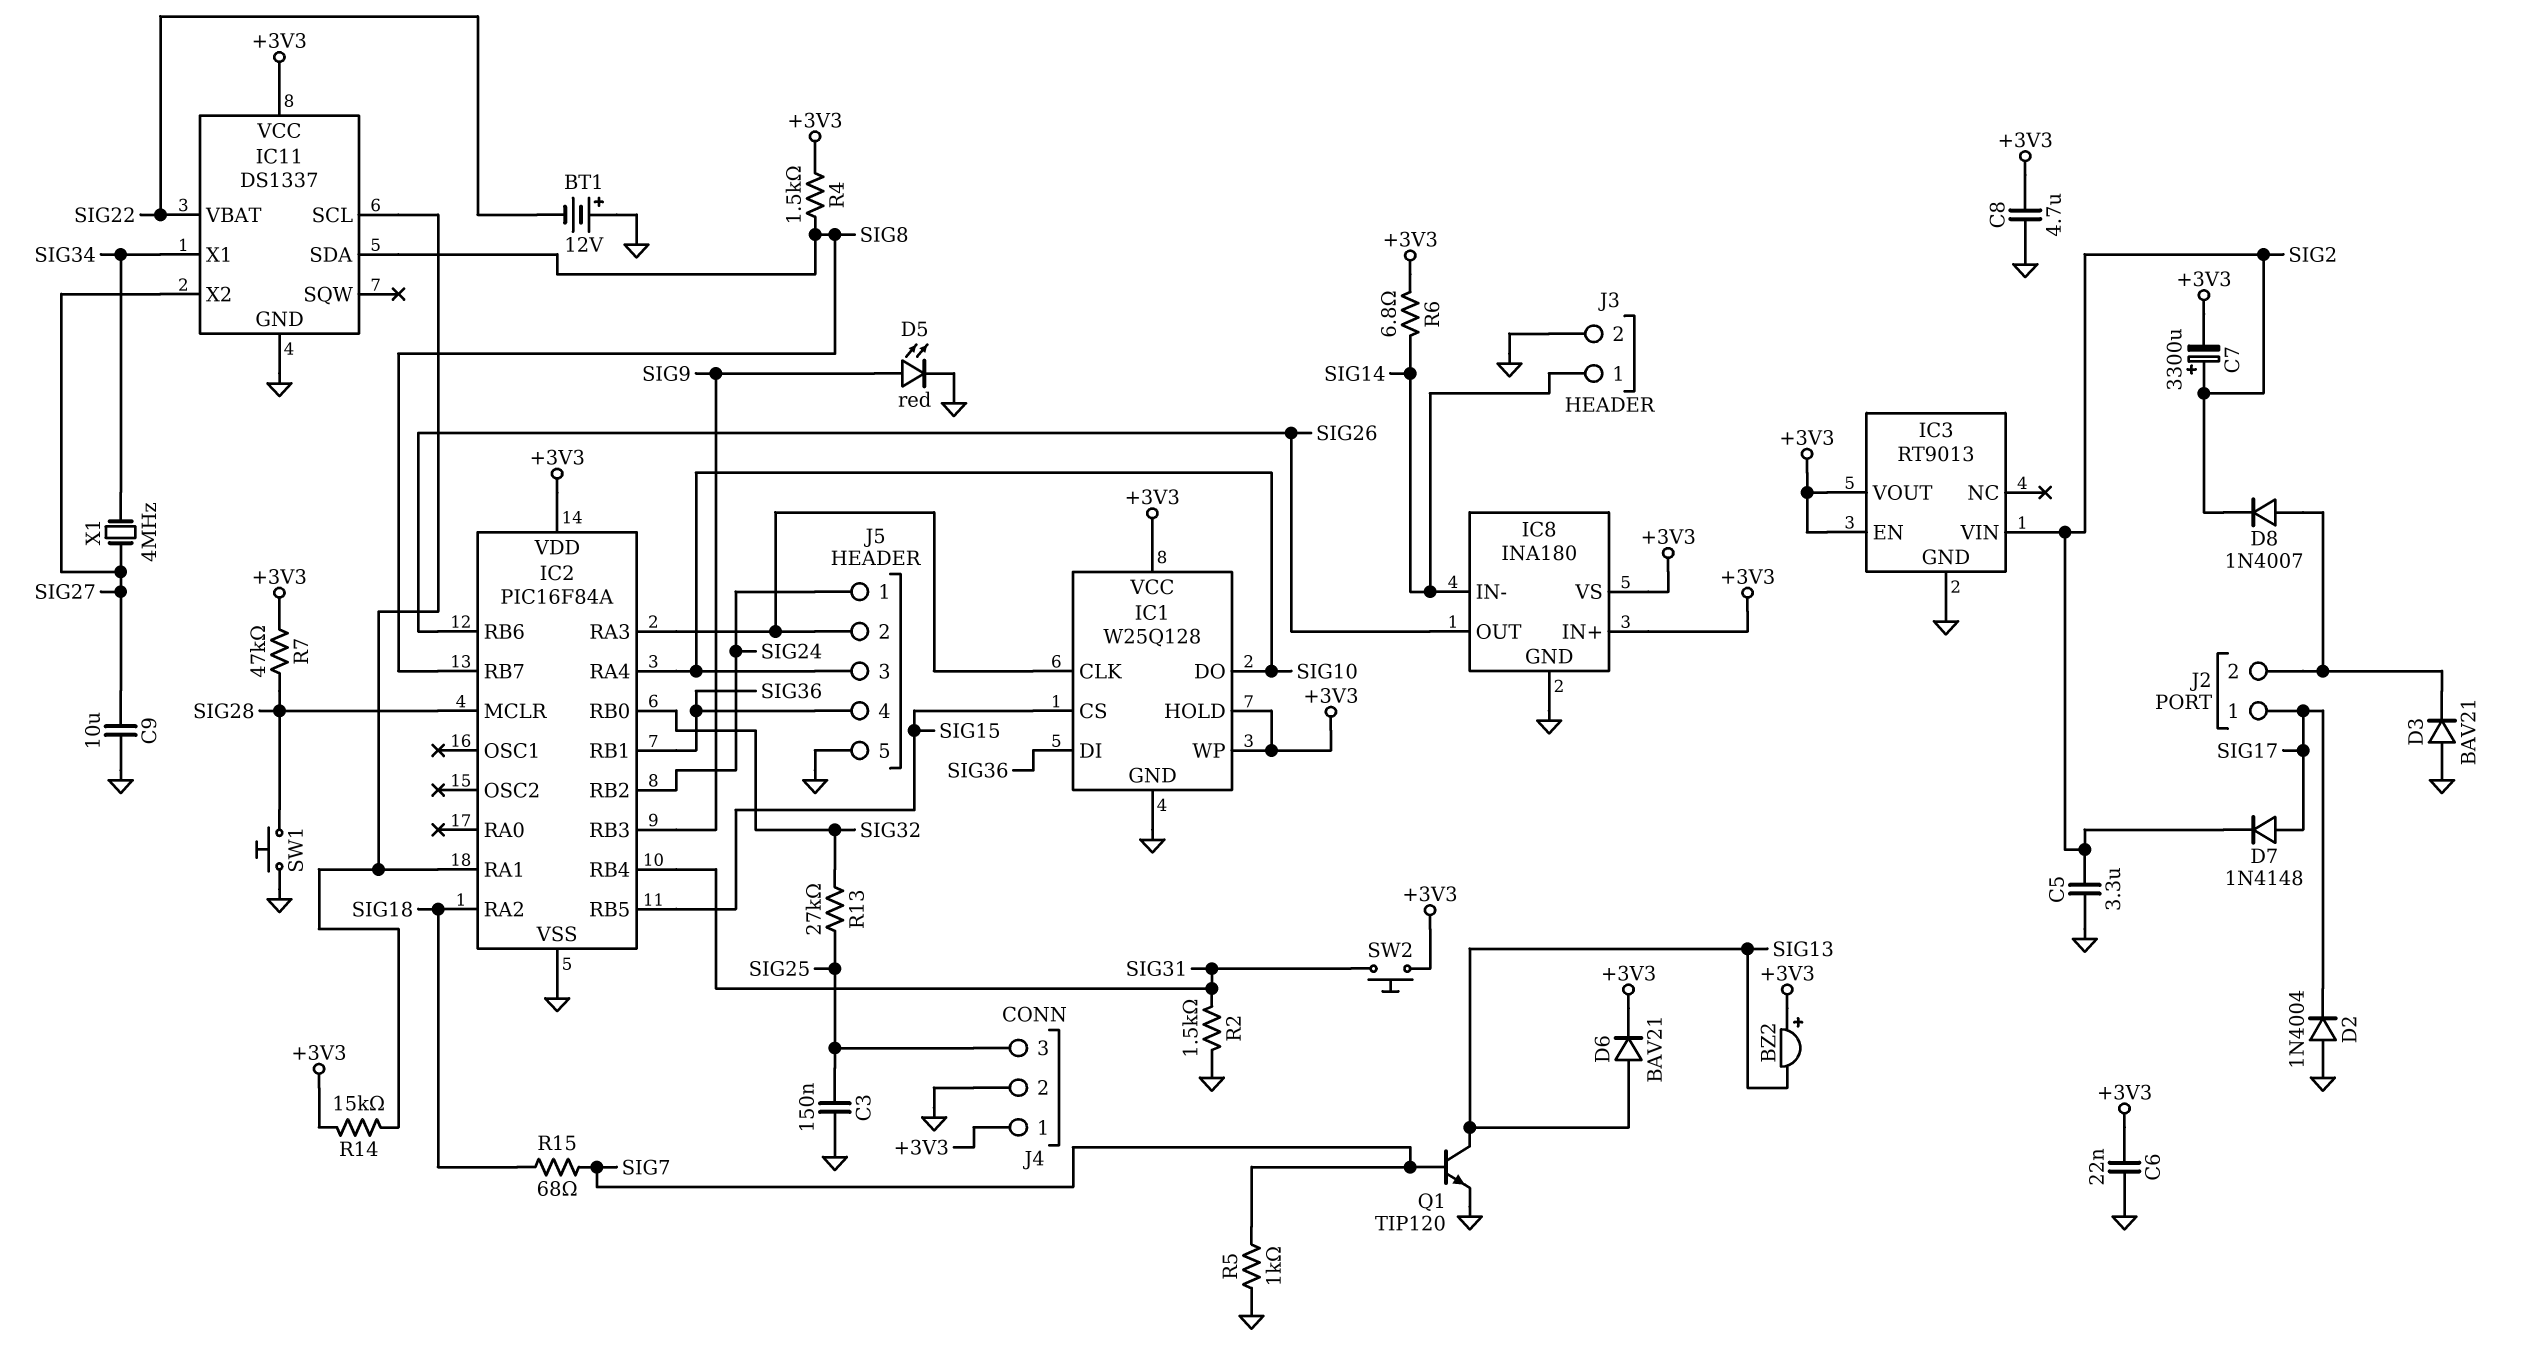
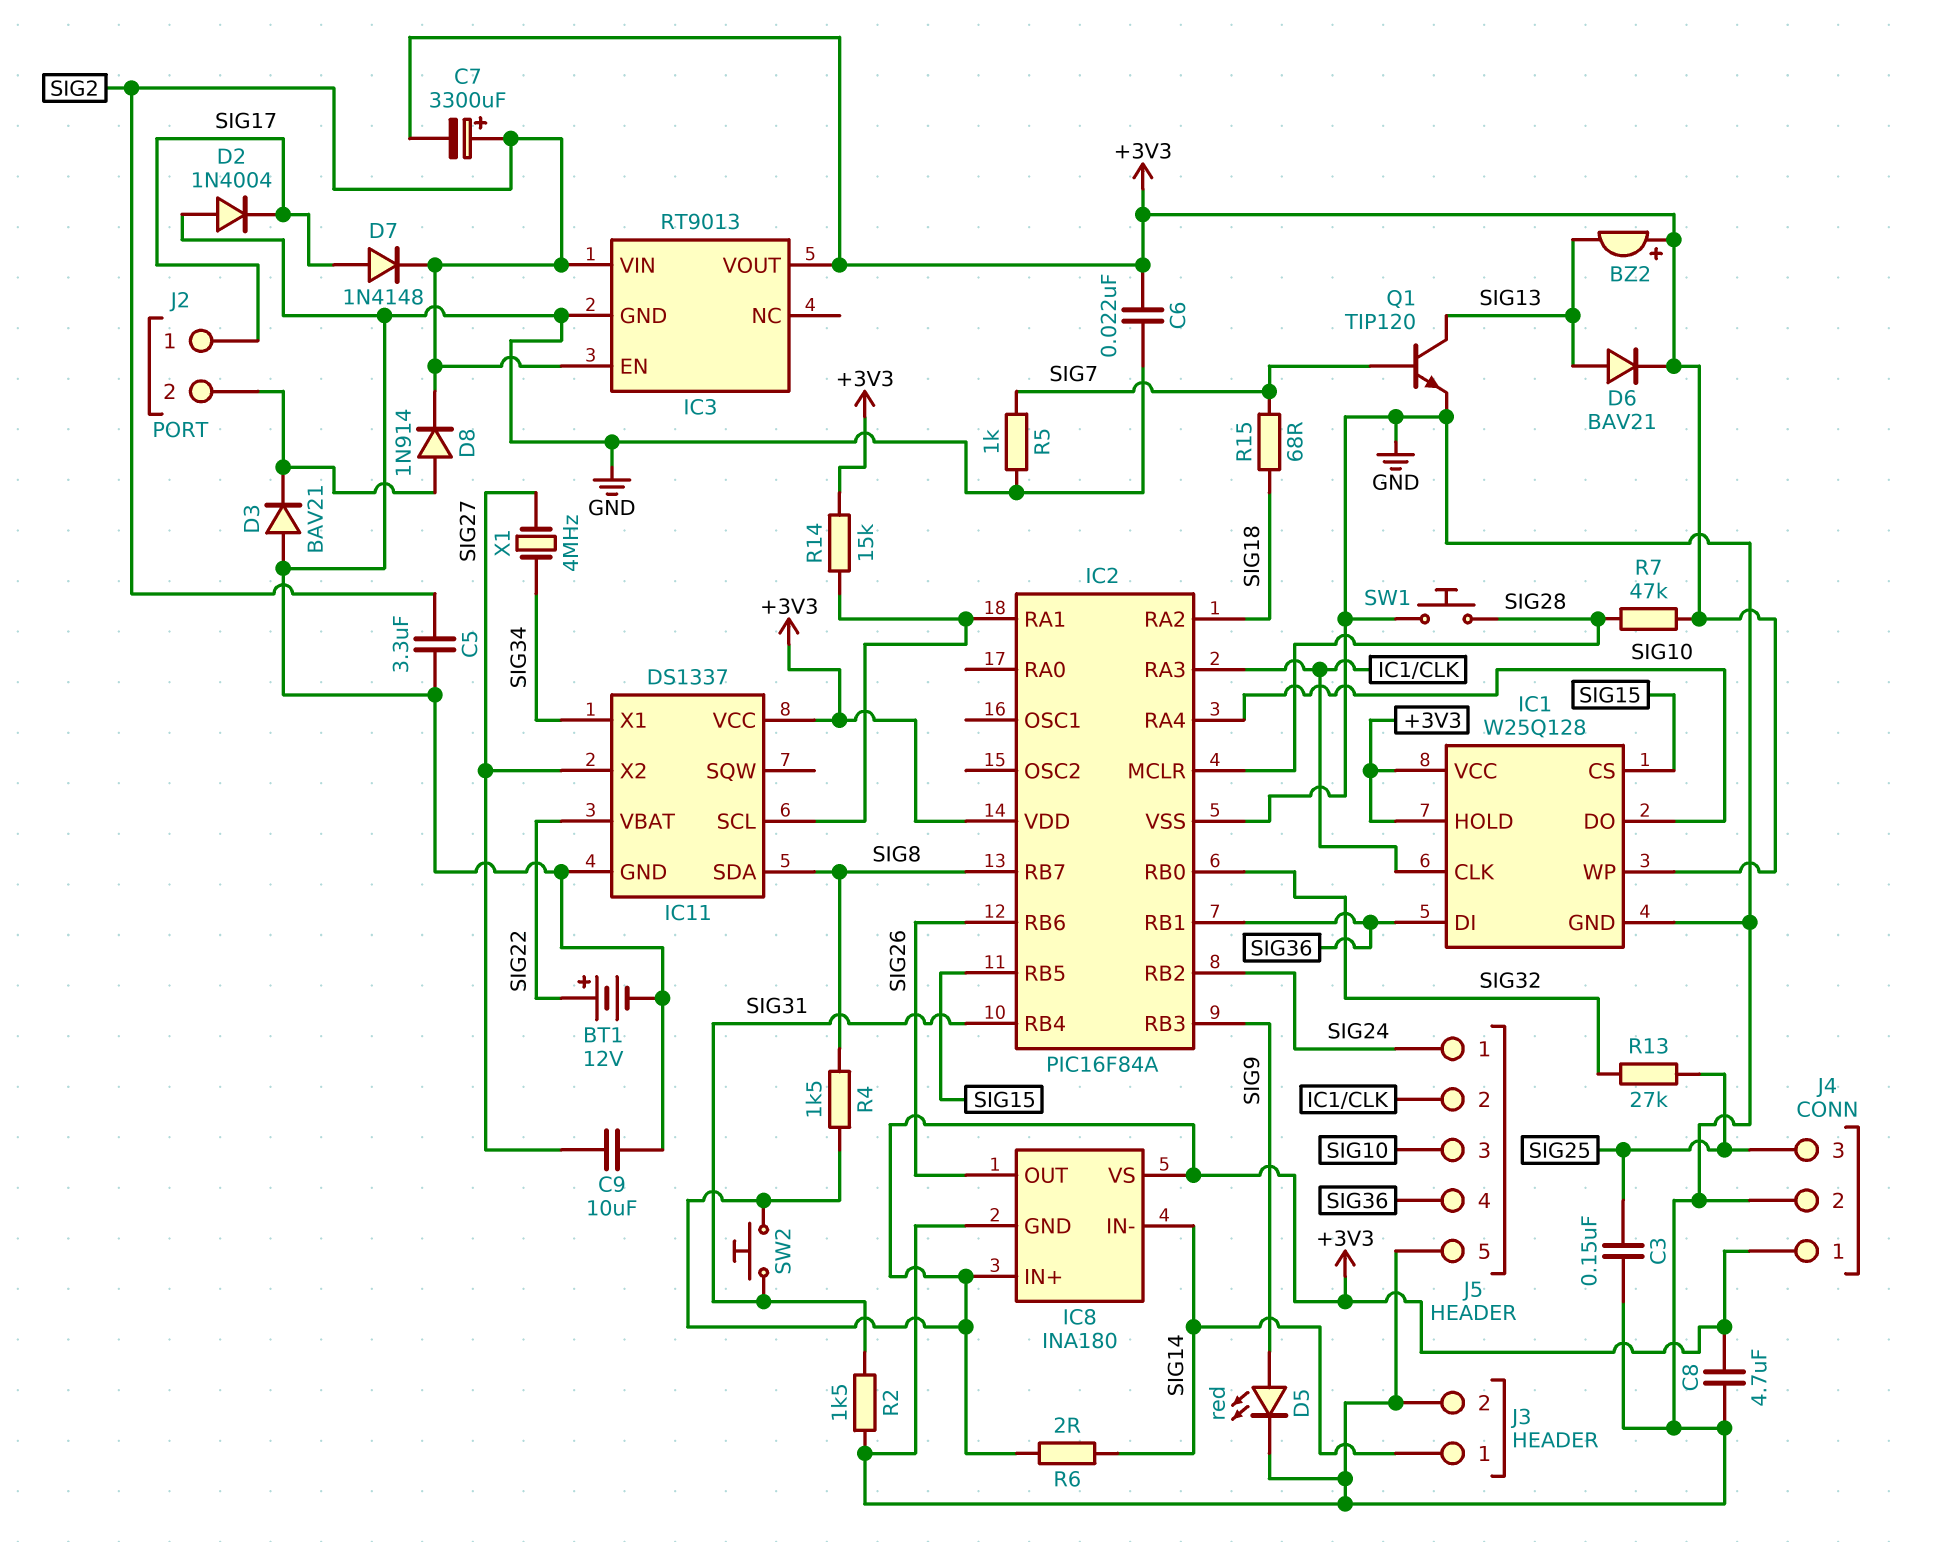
BT1: 12V (plus GND, minus SIG22) -> 12V (plus SIG22, minus GND)
D8: diode 1N4007 (A J2/2, K SIG2) -> diode 1N914 (A J2/2, K SIG2)
IC3 pin EN: +3V3 -> SIG2
R6: 6.8 (+3V3, SIG14) -> 2 (+3V3, SIG14)

